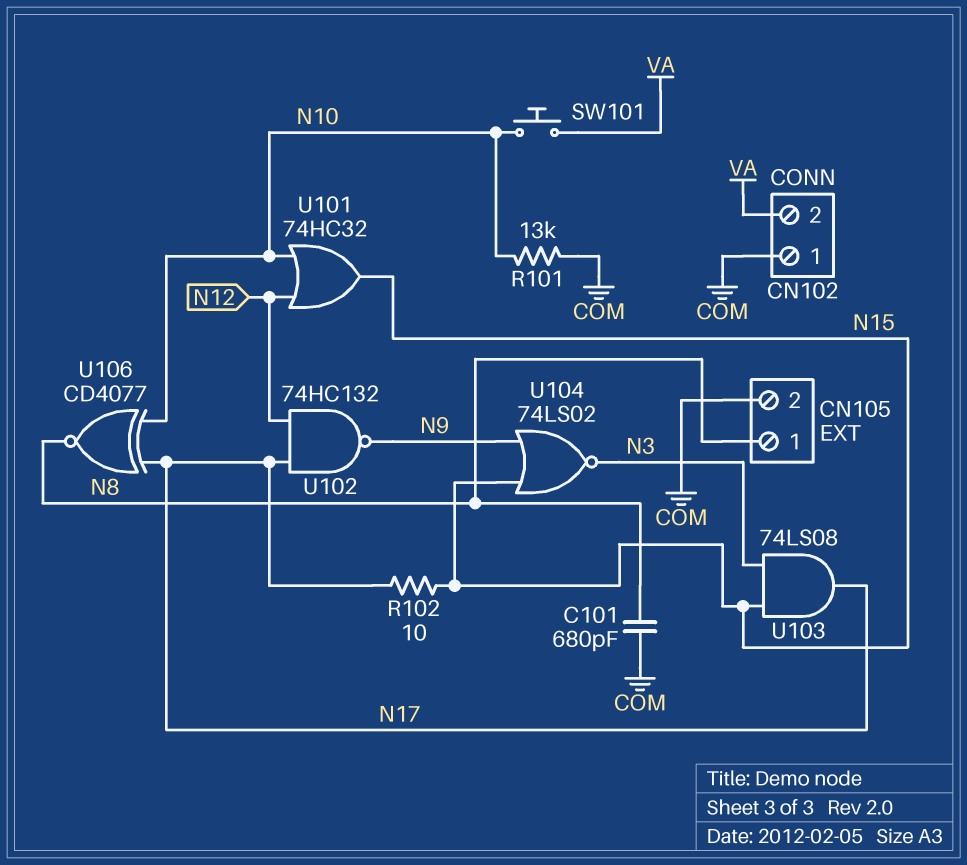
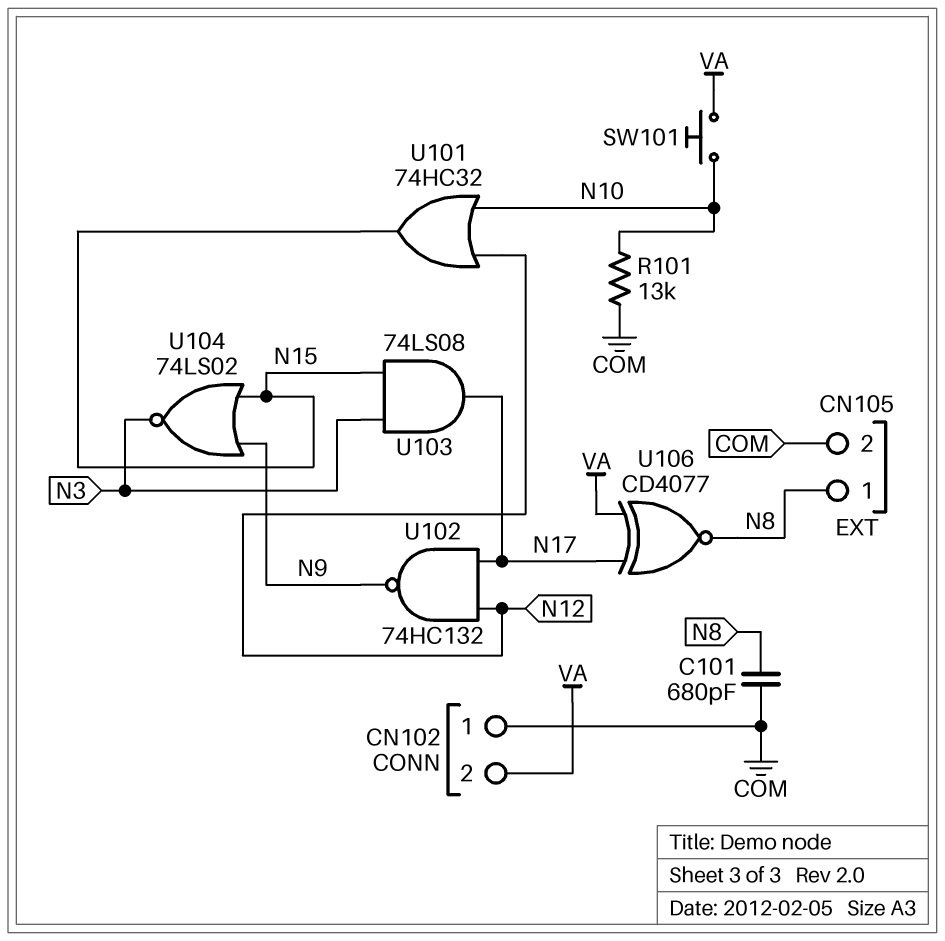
R102: 10 (N15, N17) -> none
U106: XNOR CD4077 (in N10, in N17, out N8) -> XNOR CD4077 (in N17, in VA, out N8)

